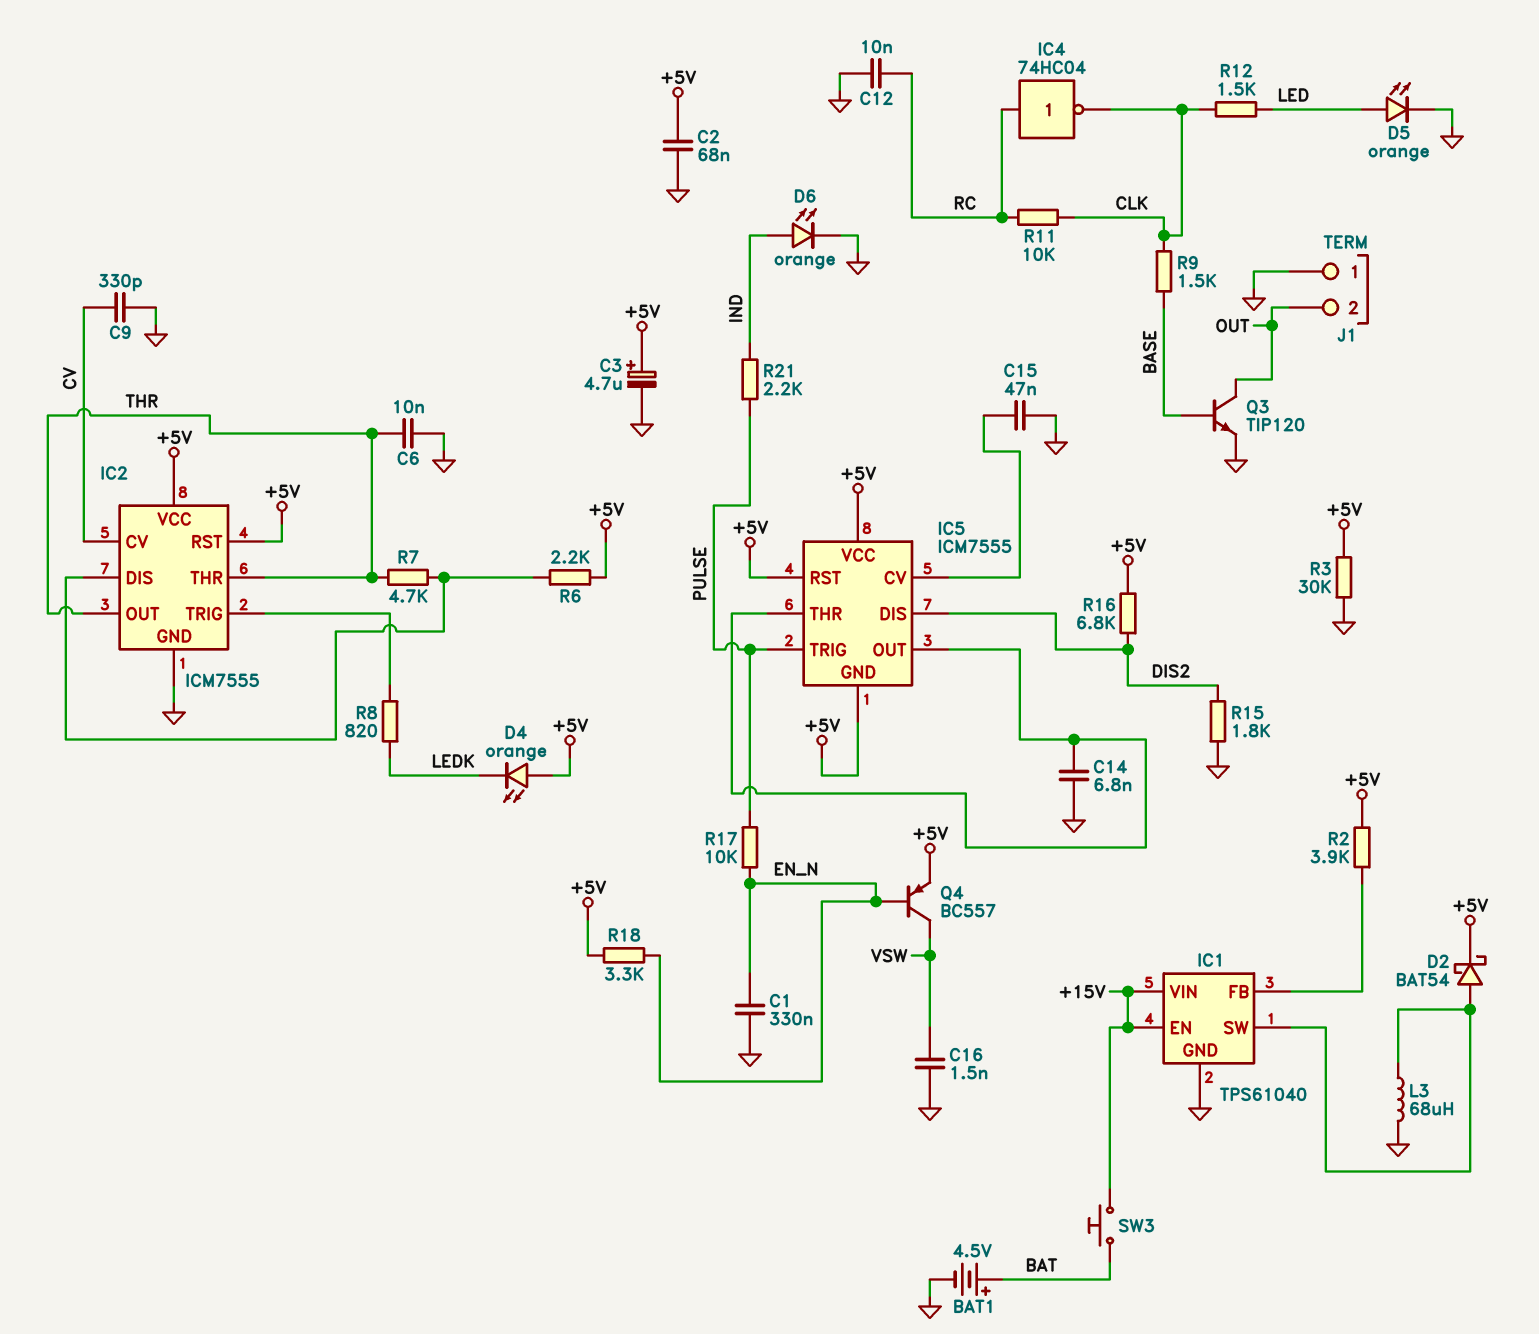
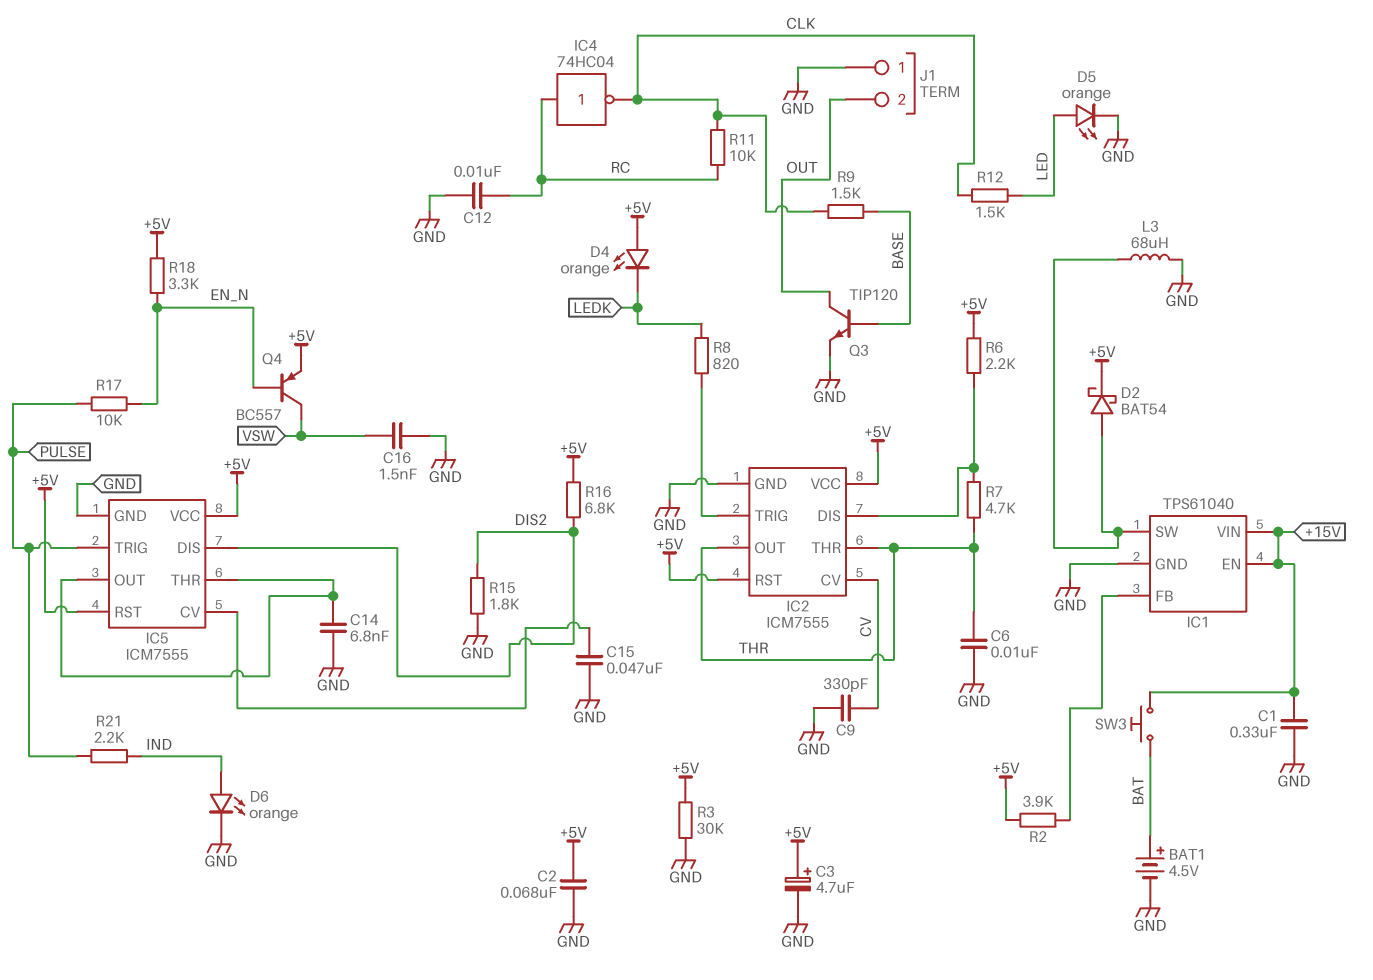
C1: 330nF (EN_N, GND) -> 330nF (+15V, GND)
IC5 pin GND: +5V -> GND

